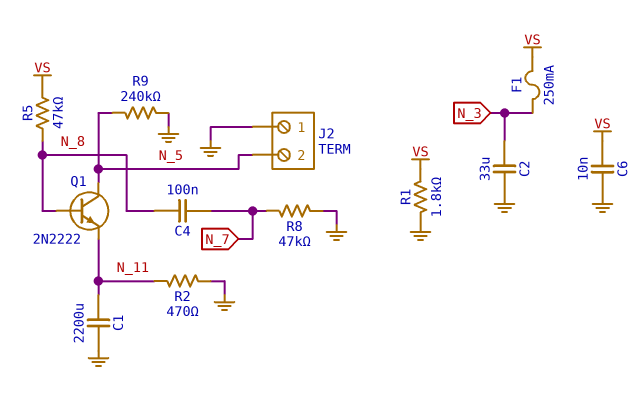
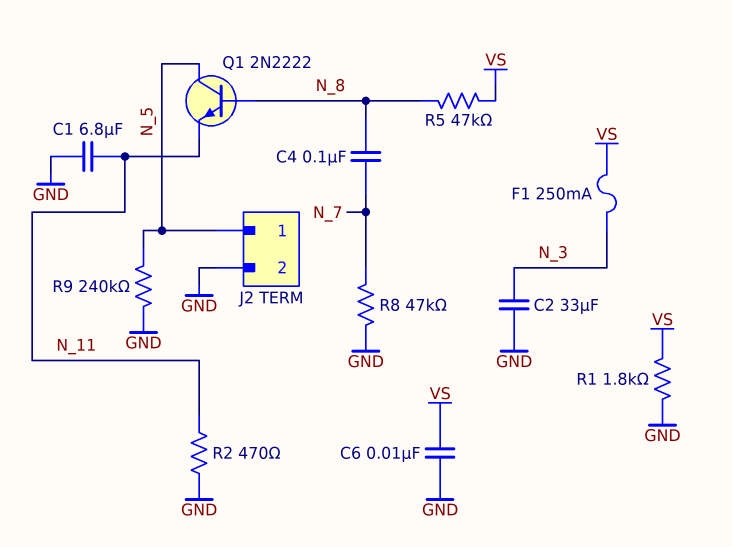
C1: 2200uF (GND, N_11) -> 6.8uF (GND, N_11)
J2 pin 1: GND -> N_5
J2 pin 2: N_5 -> GND

